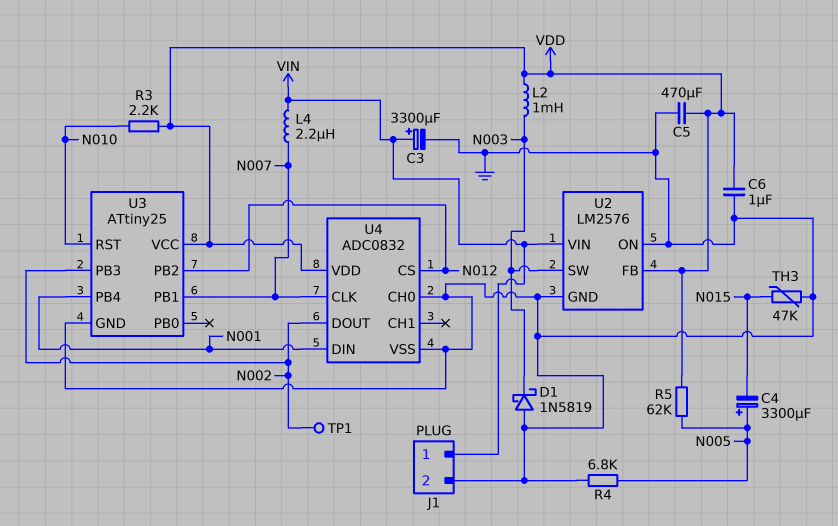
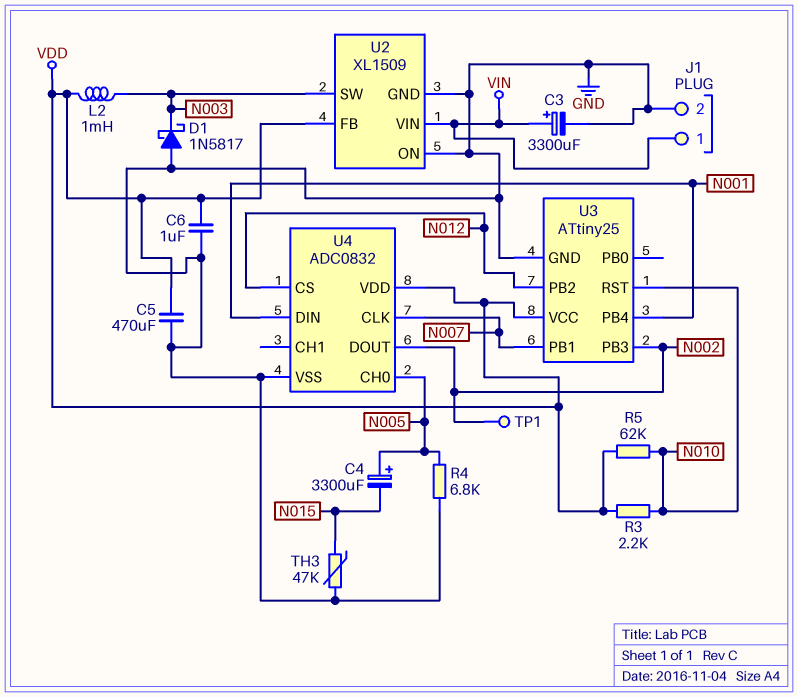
D1: schottky 1N5819 (A GND, K N003) -> schottky 1N5817 (A GND, K N003)
L4: 2.2uH (N007, VIN) -> none
R5: 62k (N005, VDD) -> 62k (N010, VDD)
U2: LM2576 -> XL1509
U4 pin CH0: GND -> N005

